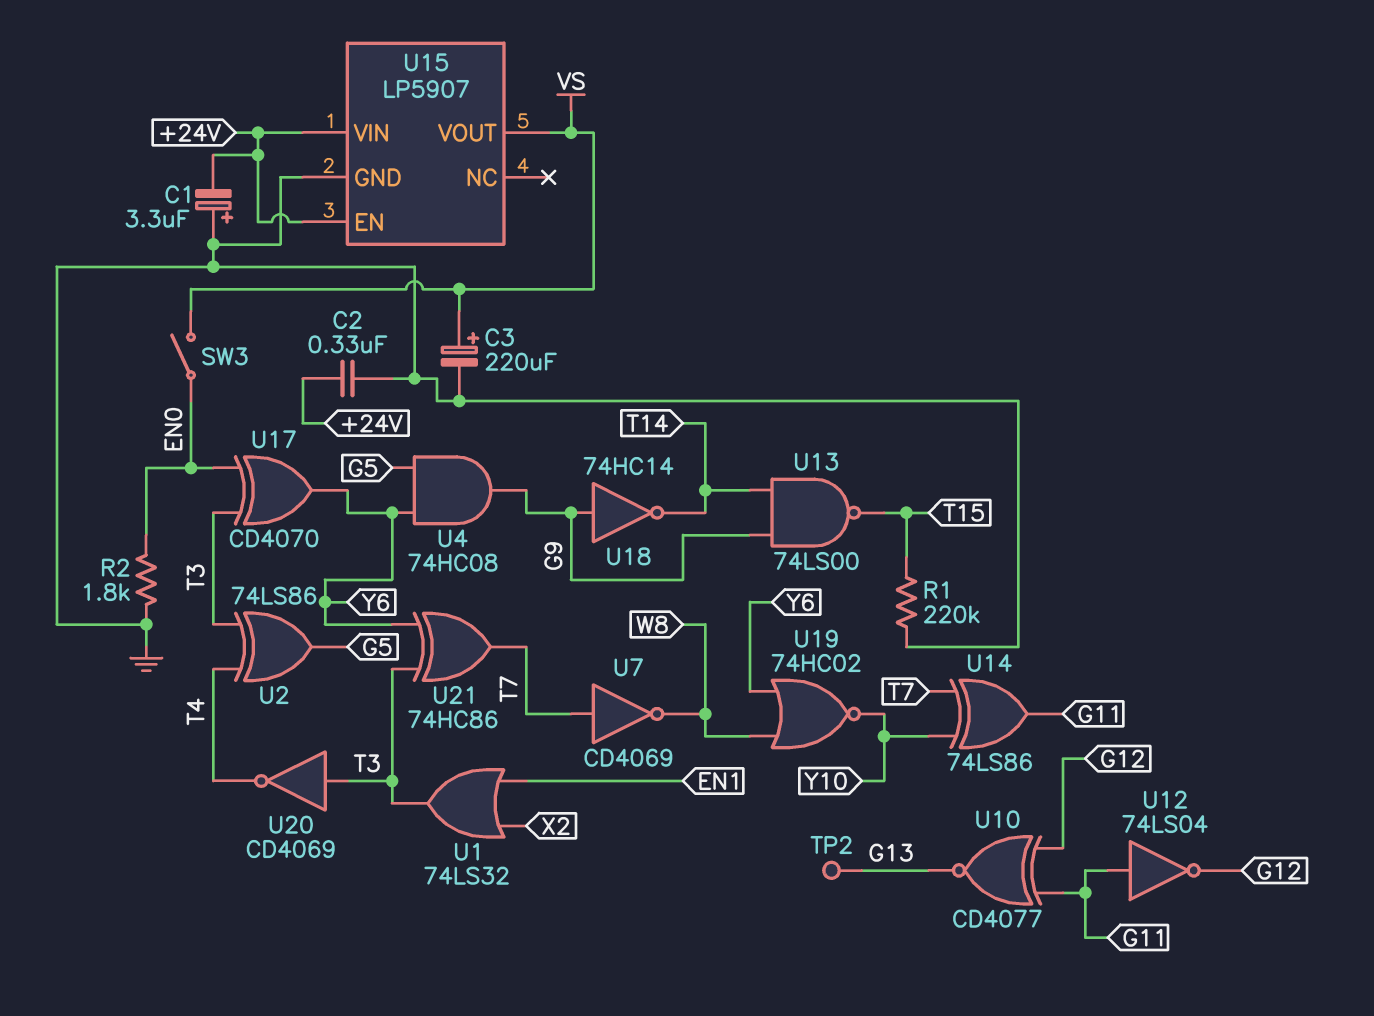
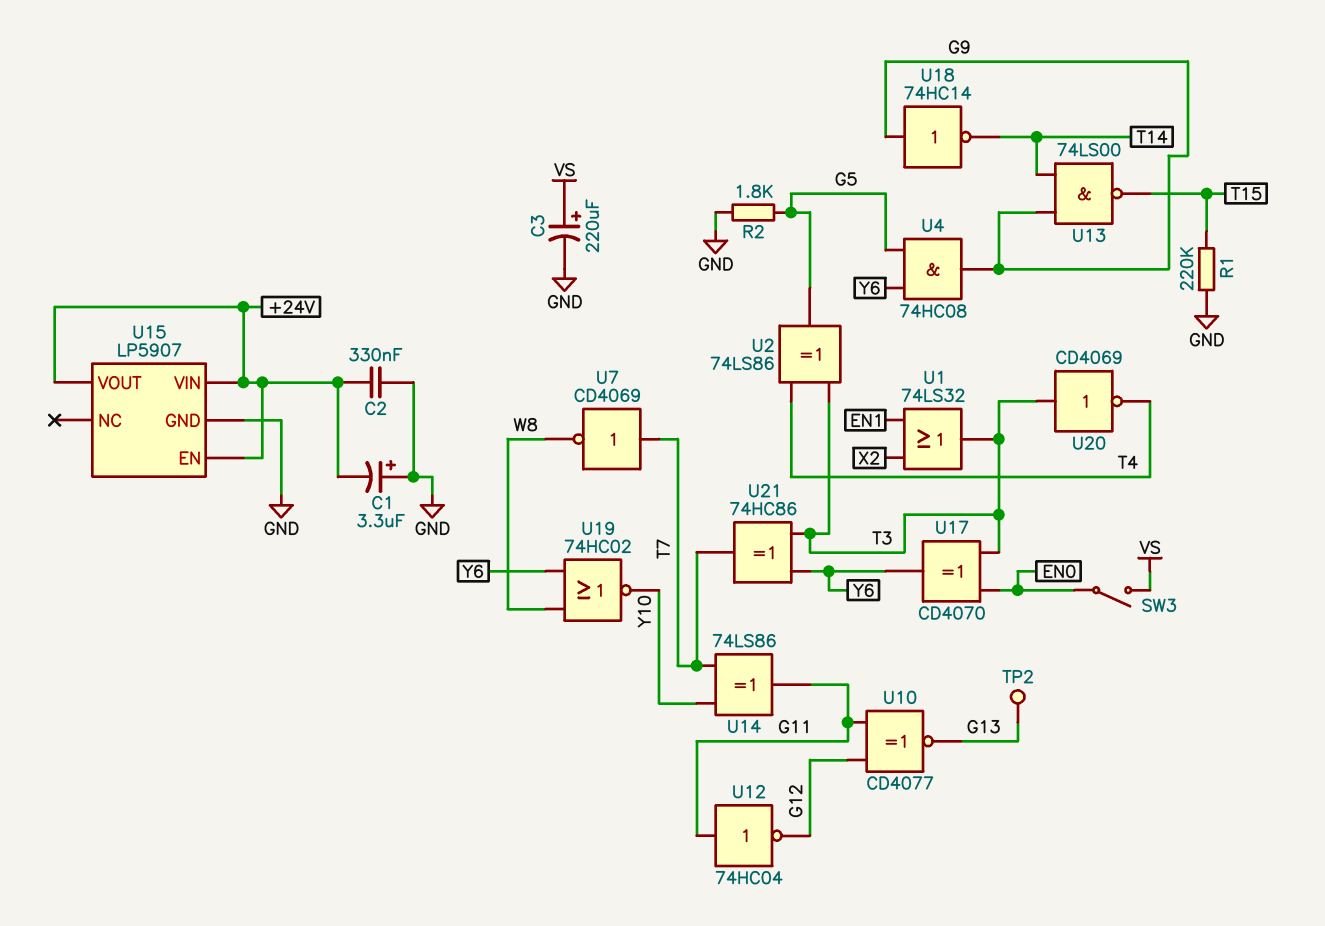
R2: 1.8k (EN0, GND) -> 1.8k (G5, GND)
U12: NOT 74LS04 (in G11, out G12) -> NOT 74HC04 (in G11, out G12)
U15 pin VOUT: VS -> +24V

